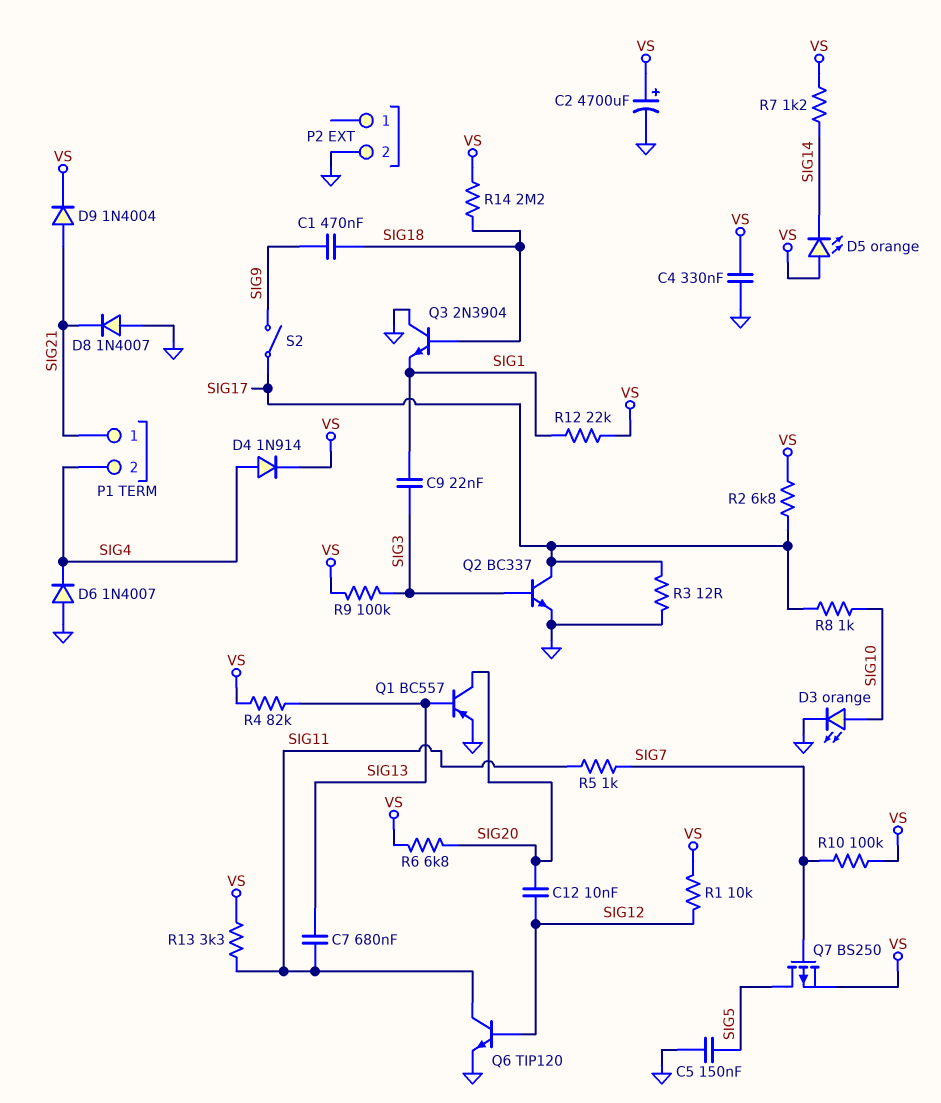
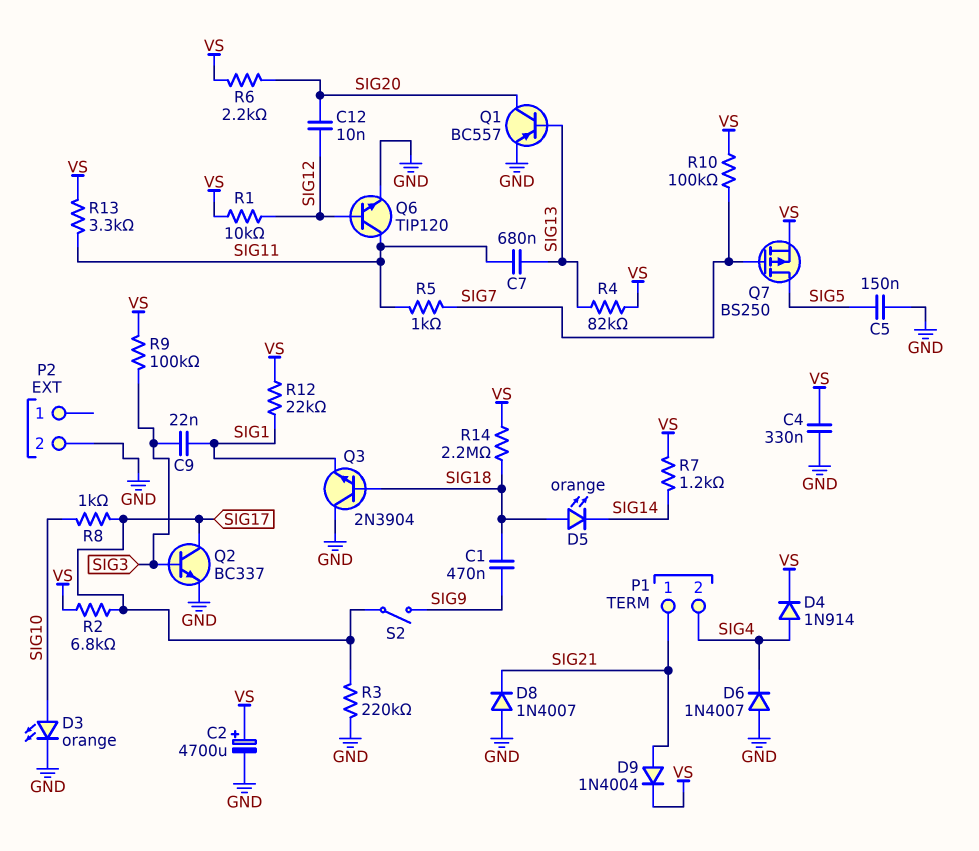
D5: LED orange (A VS, K SIG14) -> LED orange (A SIG18, K SIG14)
R3: 12 (GND, SIG17) -> 220k (GND, SIG17)
R6: 6.8k (SIG20, VS) -> 2.2k (SIG20, VS)

